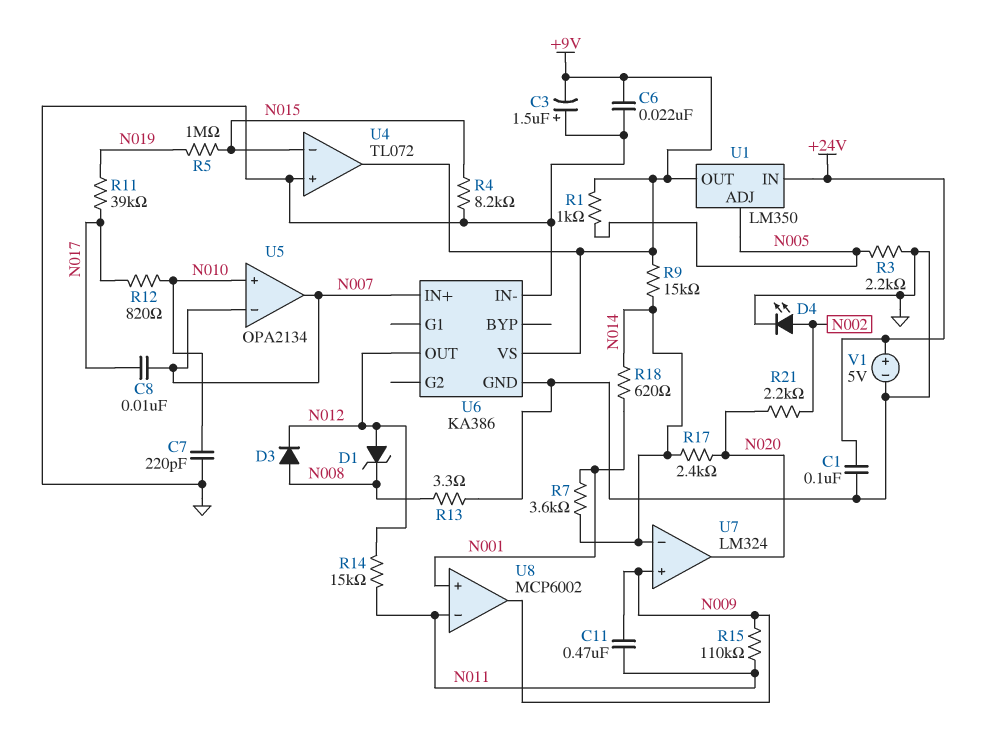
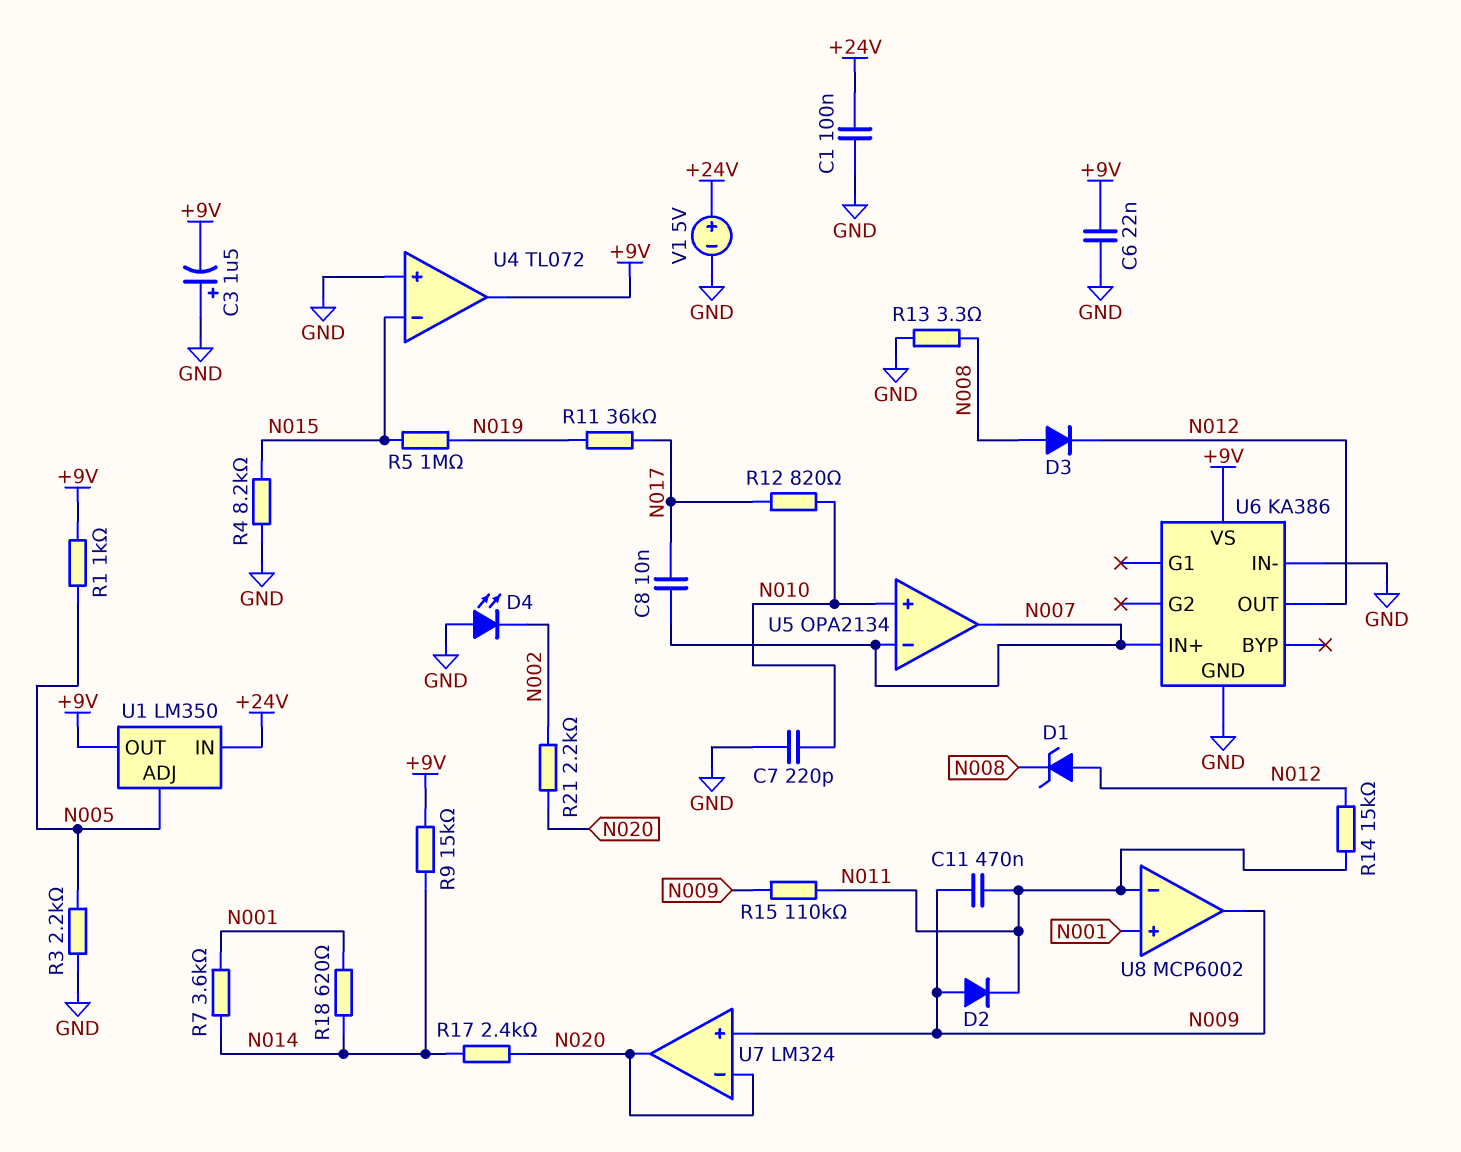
D2: none -> diode (A N009, K N011)
D4: LED (A N002, K GND) -> LED (A GND, K N002)
R11: 39k (N017, N019) -> 36k (N017, N019)
U7 pin in-: N014 -> N020

